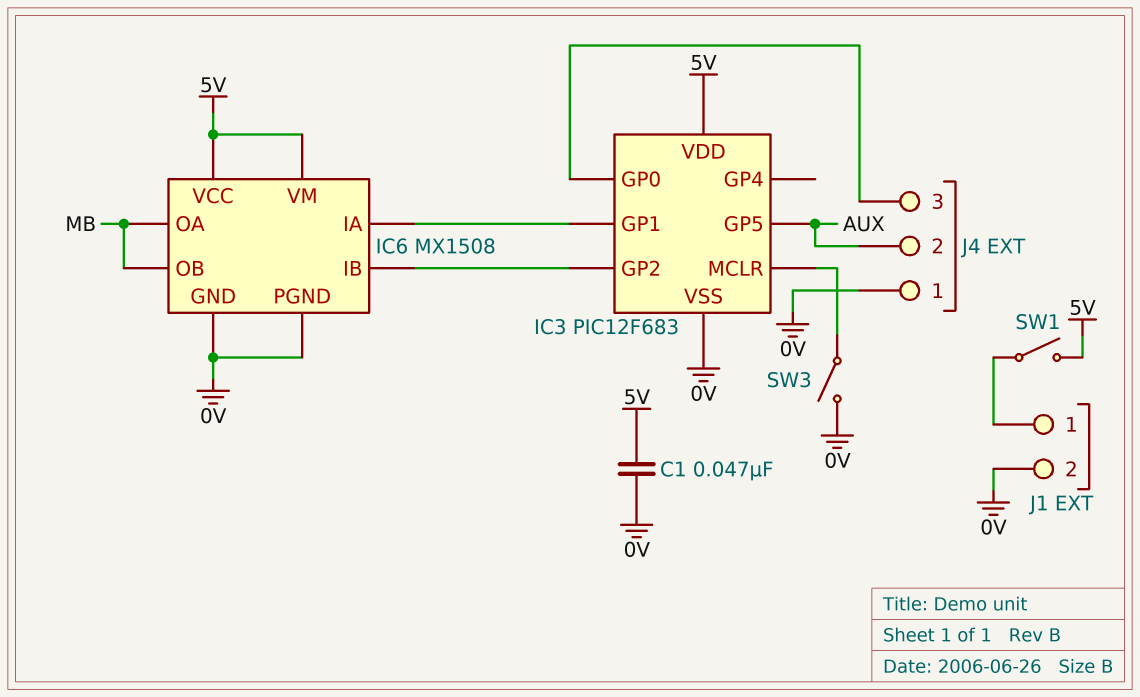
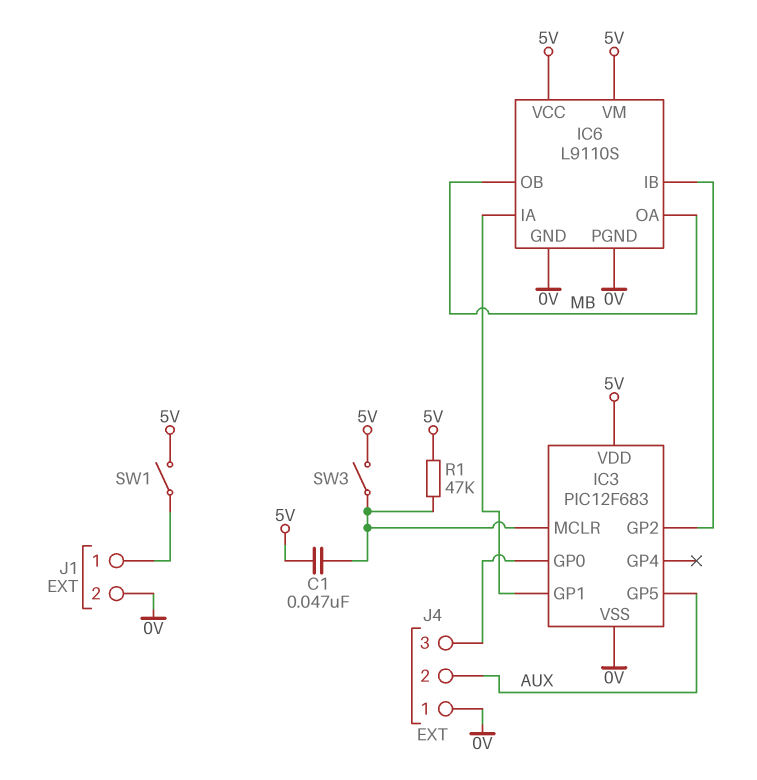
C1: 47nF (0V, 5V) -> 47nF (5V, IC3/MCLR)
IC6: MX1508 -> L9110S
R1: none -> 47k (5V, IC3/MCLR)
SW3: switch (0V, IC3/MCLR) -> switch (5V, IC3/MCLR)

